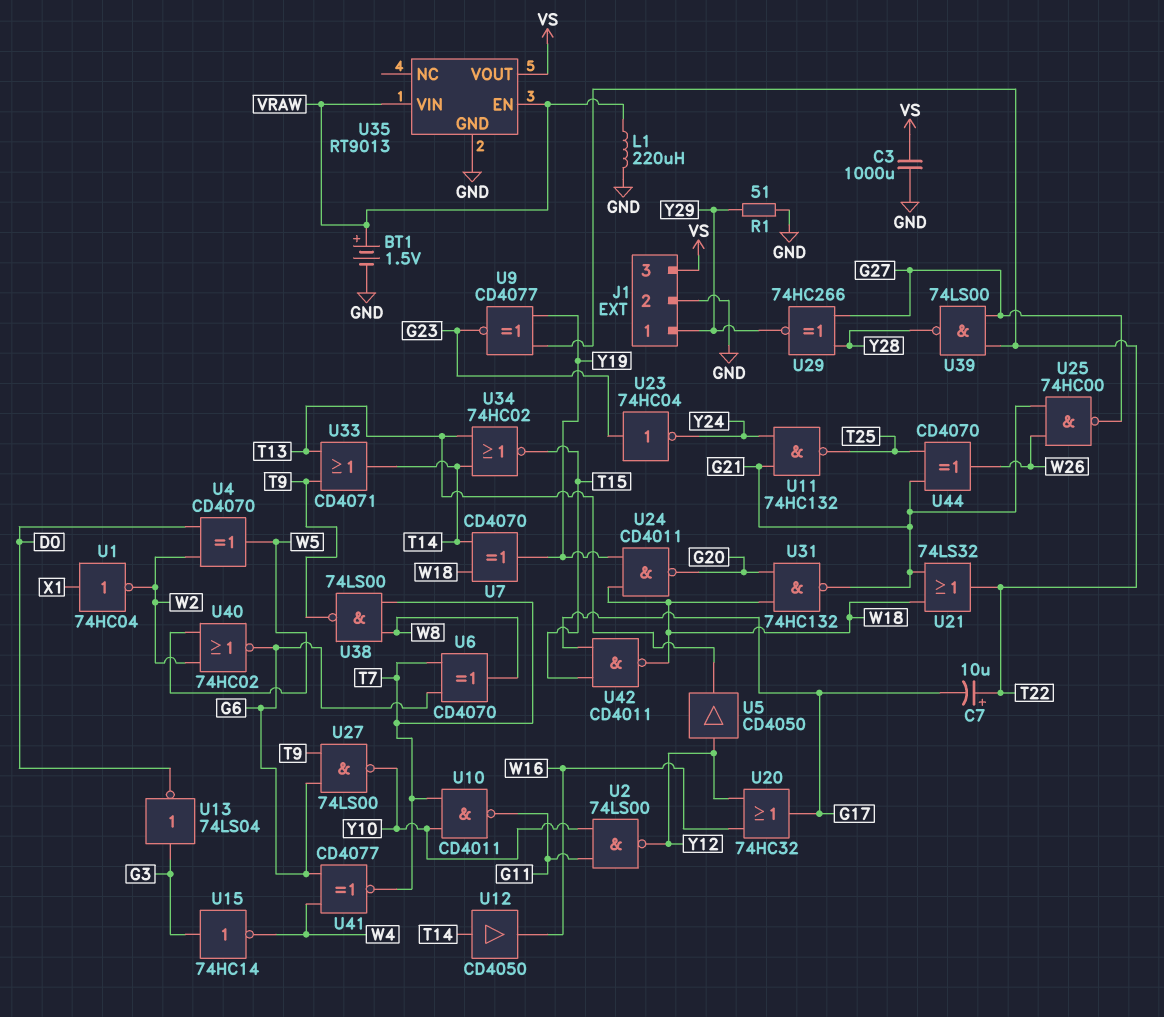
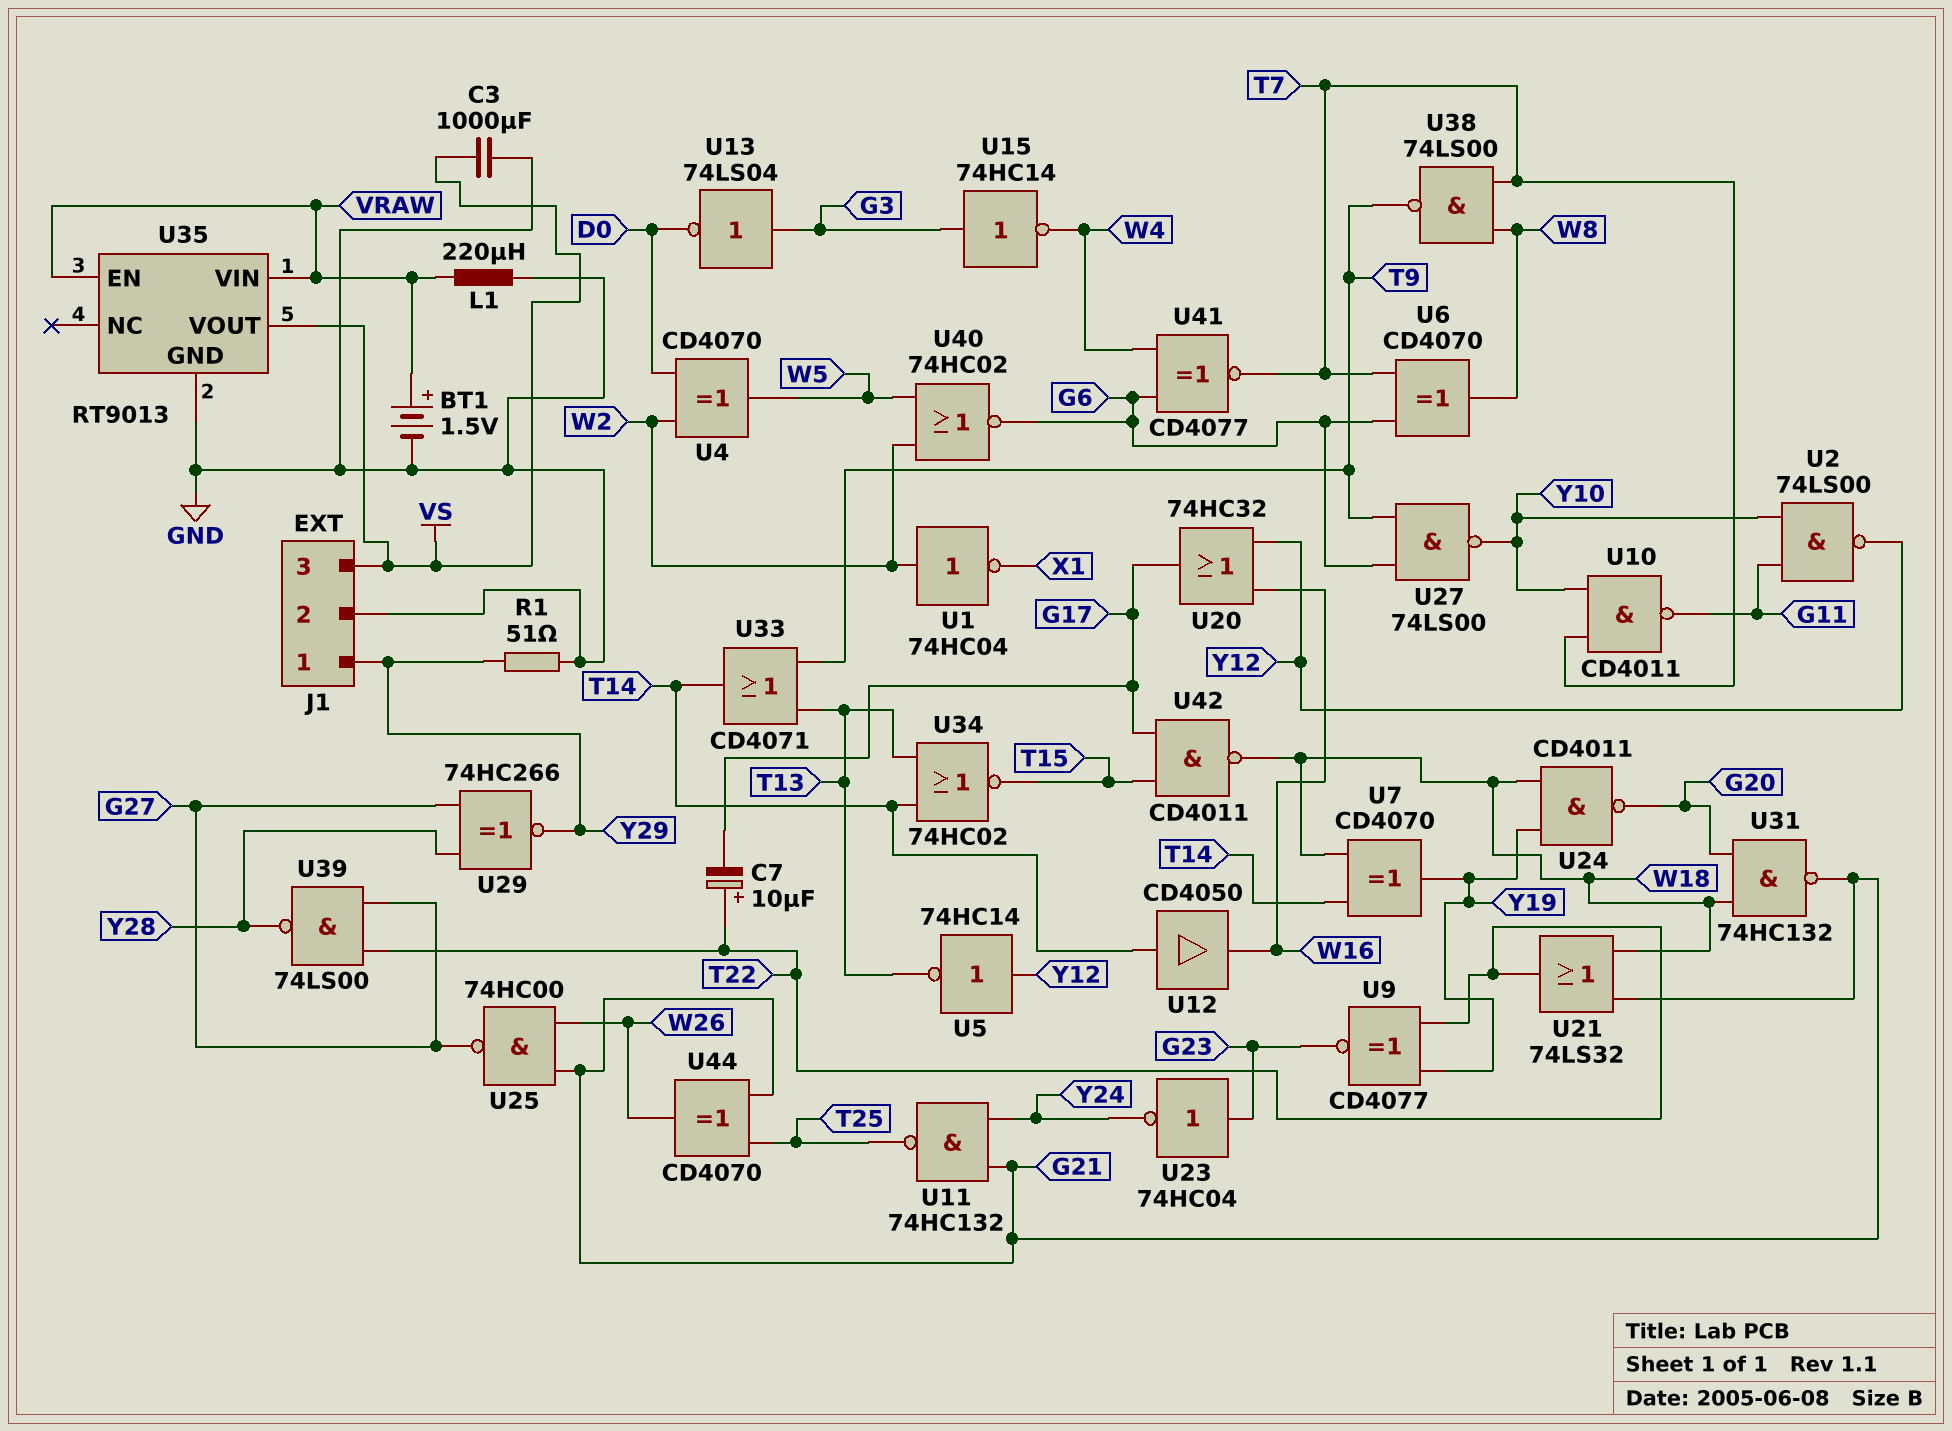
U1: NOT 74HC04 (in X1, out W2) -> NOT 74HC04 (in W2, out X1)
U5: buffer CD4050 (in Y12, out T13) -> NOT 74HC14 (in Y12, out T13)

